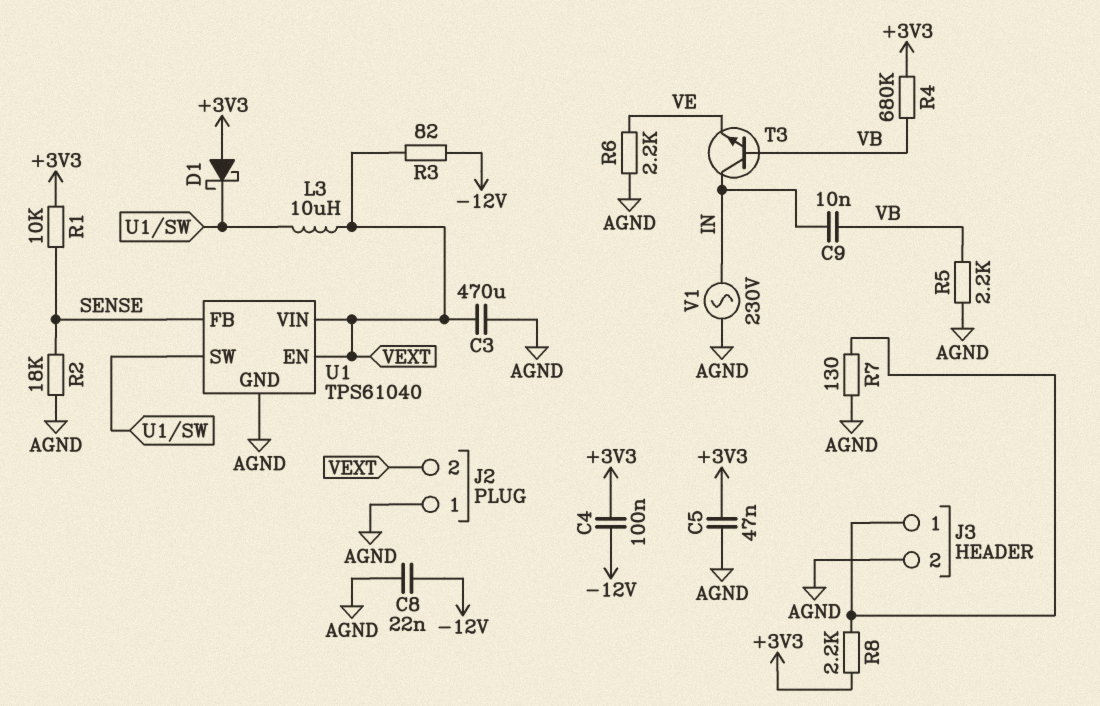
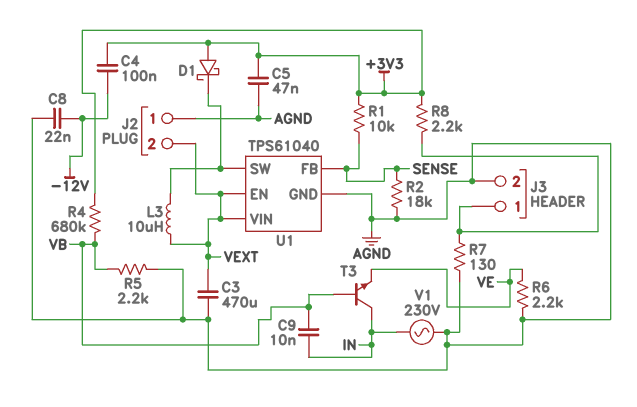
R3: 82 (-12V, VEXT) -> none

